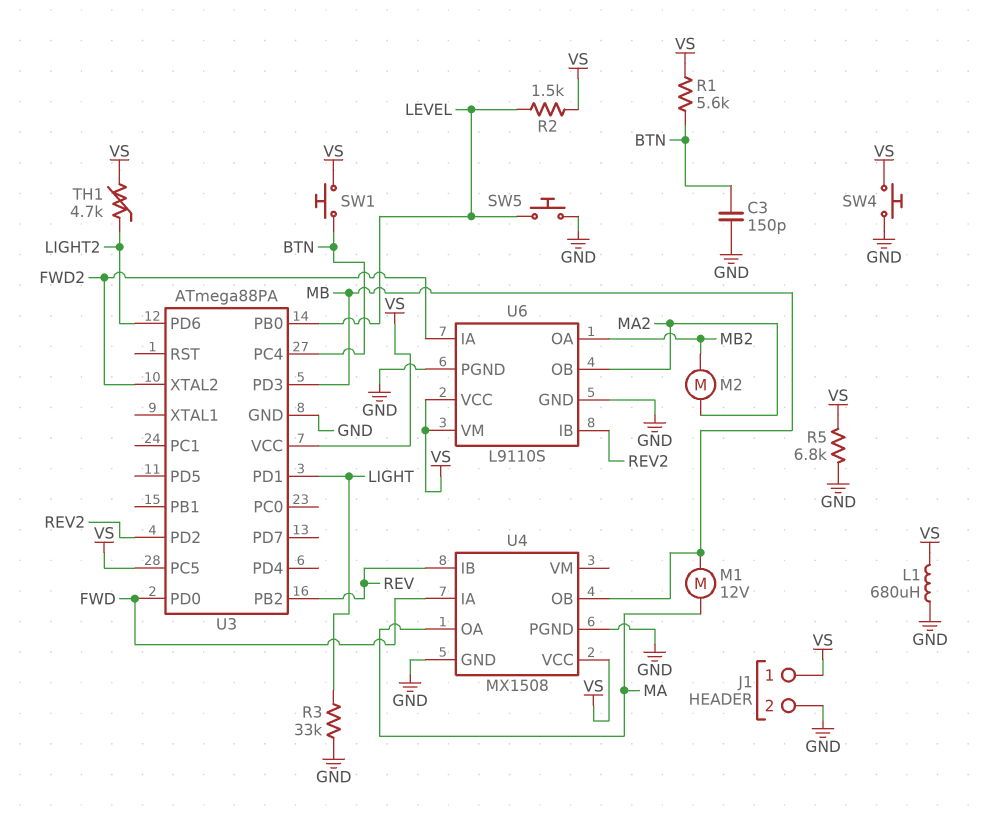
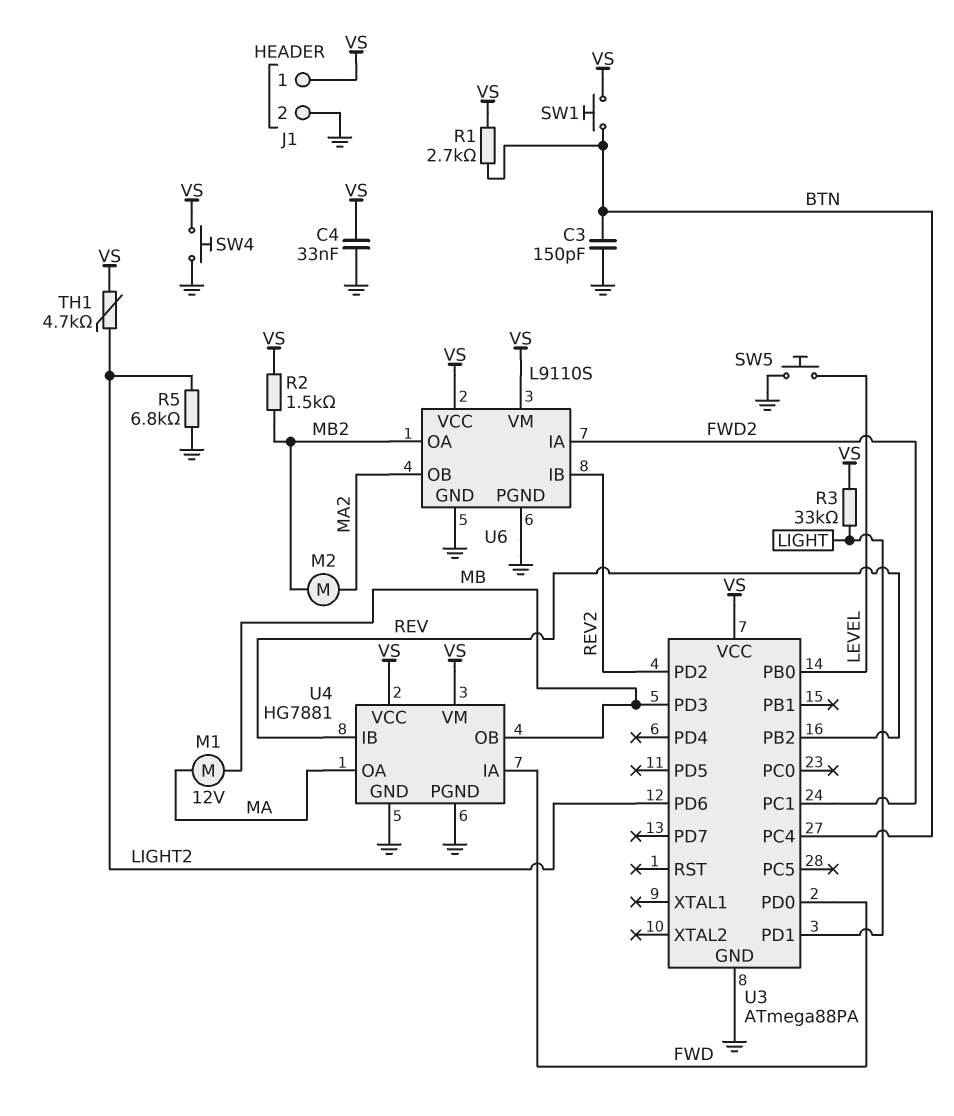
C4: none -> 33nF (GND, VS)
L1: 680uH (GND, VS) -> none
R1: 5.6k (BTN, VS) -> 2.7k (BTN, VS)
R2: 1.5k (LEVEL, VS) -> 1.5k (MB2, VS)
R3: 33k (GND, LIGHT) -> 33k (LIGHT, VS)
R5: 6.8k (GND, VS) -> 6.8k (GND, LIGHT2)
U3 pin PC1: none -> FWD2
U3 pin PC5: VS -> none
U3 pin XTAL2: FWD2 -> none
U4: MX1508 -> HG7881
U4 pin VM: none -> VS

